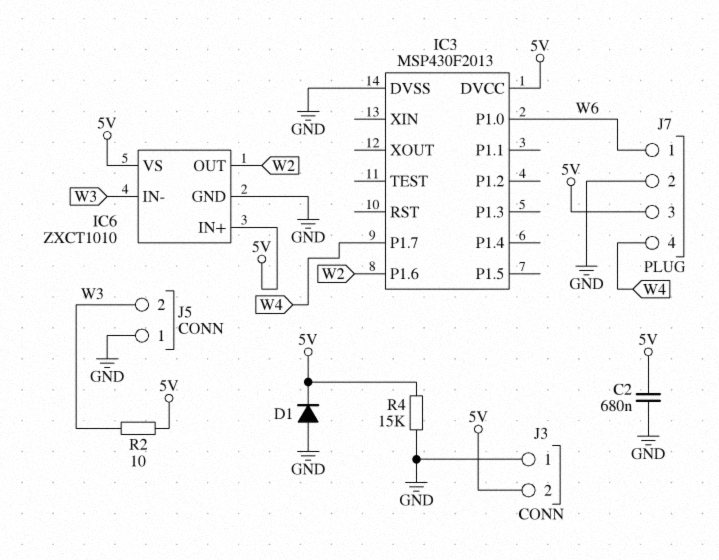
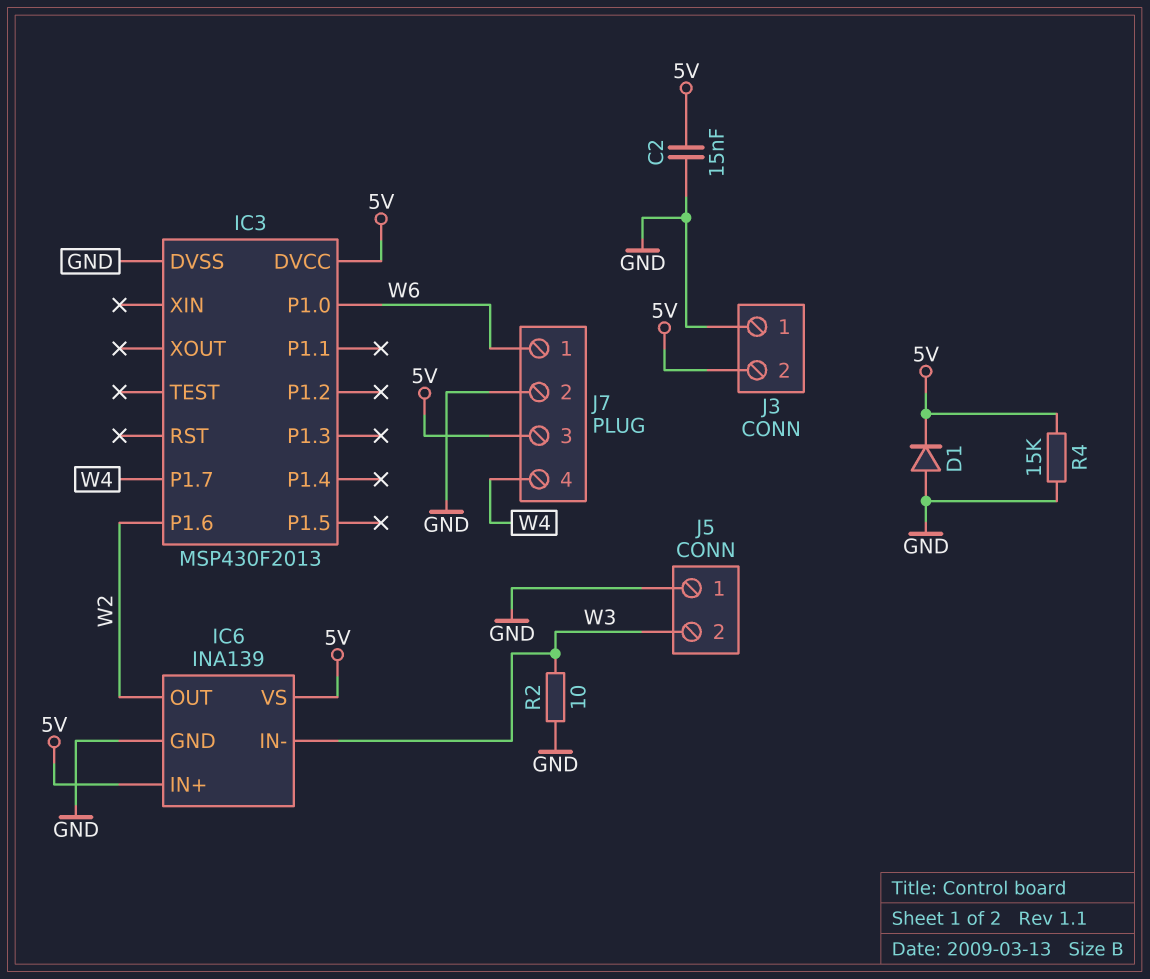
C2: 680nF (5V, GND) -> 15nF (5V, GND)
IC6: ZXCT1010 -> INA139
R2: 10 (5V, W3) -> 10 (GND, W3)

